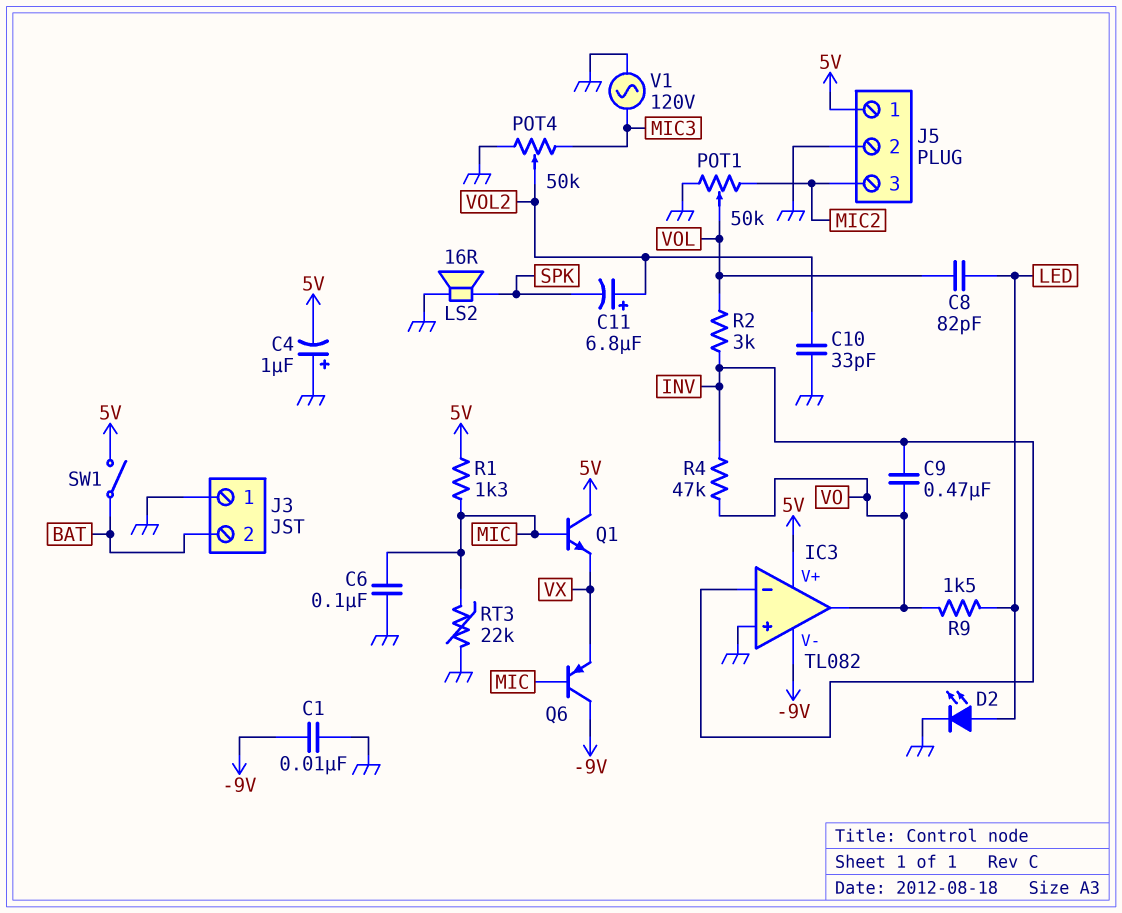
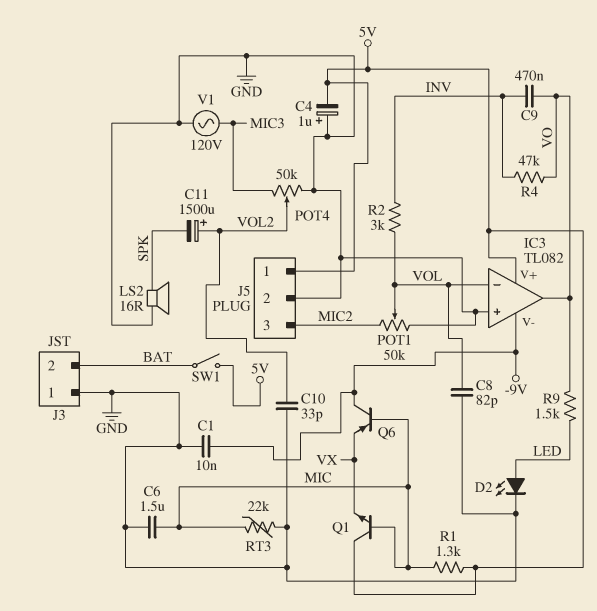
C6: 100nF (GND, MIC) -> 1.5uF (GND, MIC)
C8: 82pF (LED, VOL) -> 82pF (GND, VOL)
C11: 6.8uF (plus VOL2, minus SPK) -> 1500uF (plus VOL2, minus SPK)
IC3 pin in-: INV -> VOL

